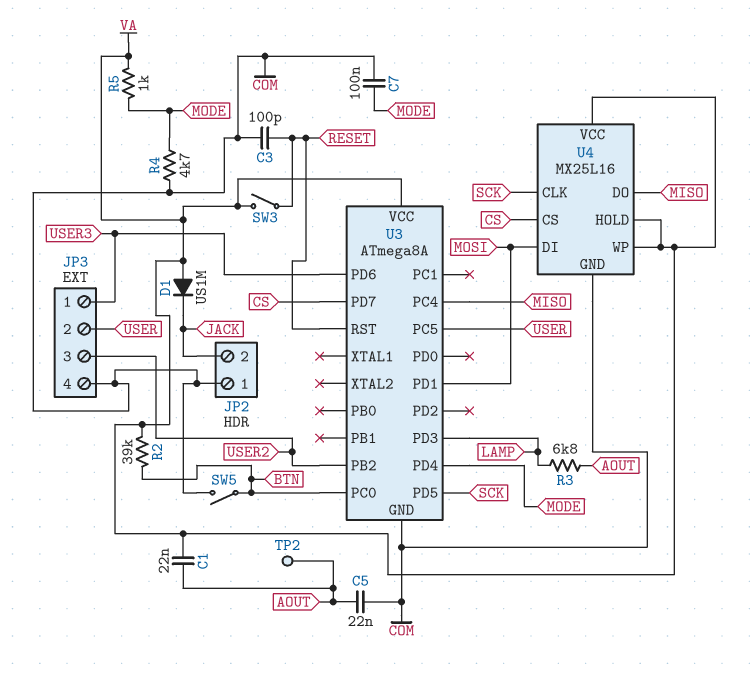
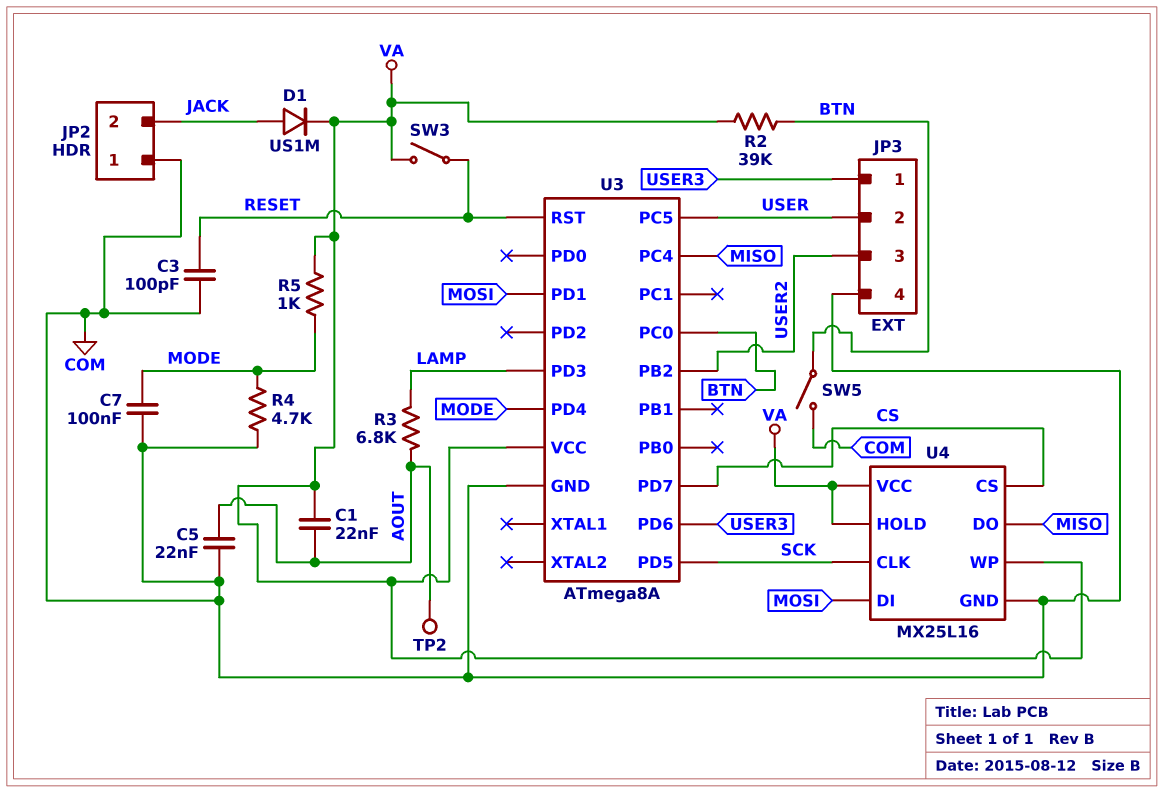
D1: diode US1M (A VA, K JACK) -> diode US1M (A JACK, K VA)

